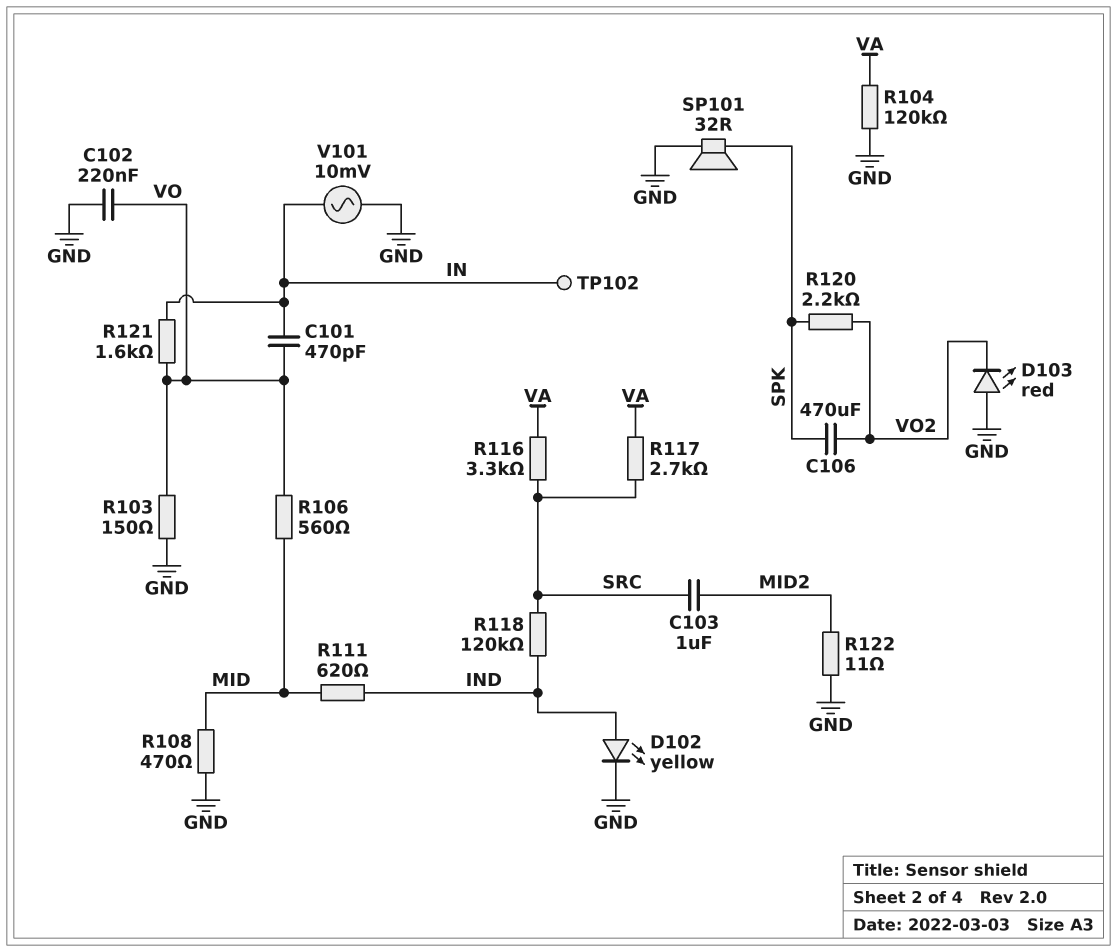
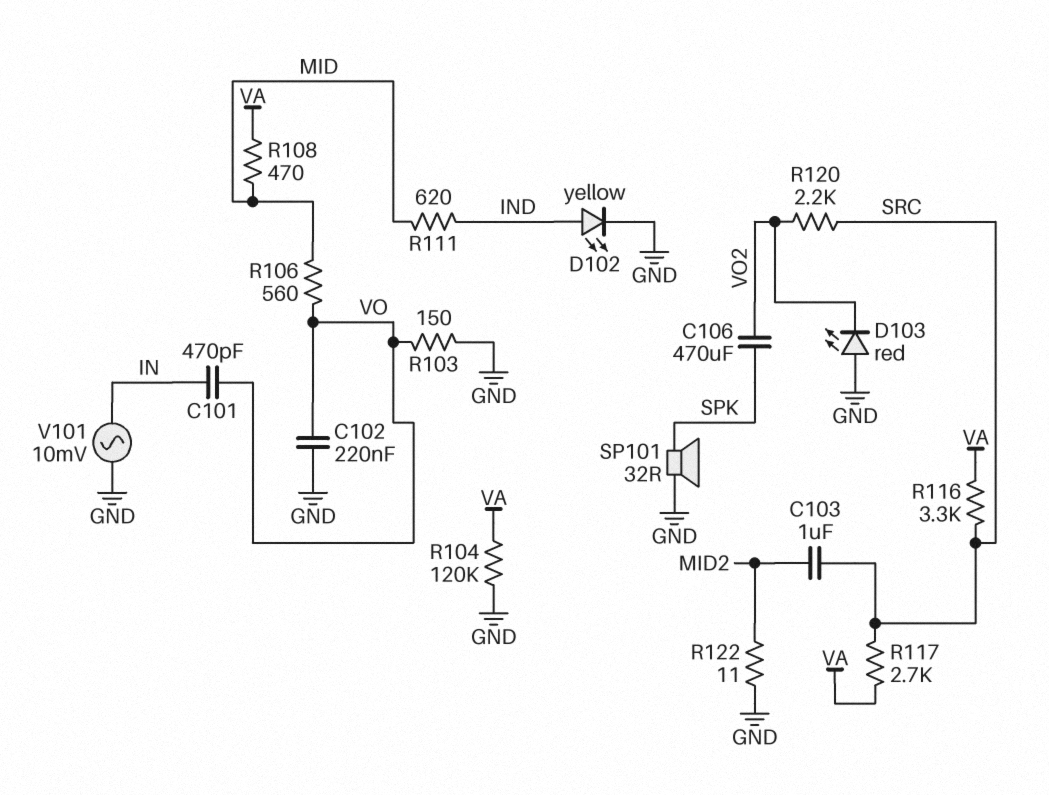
R108: 470 (GND, MID) -> 470 (MID, VA)
R118: 120k (IND, SRC) -> none
R120: 2.2k (SPK, VO2) -> 2.2k (SRC, VO2)
R121: 1.6k (IN, VO) -> none
TP102: test point (IN) -> none

